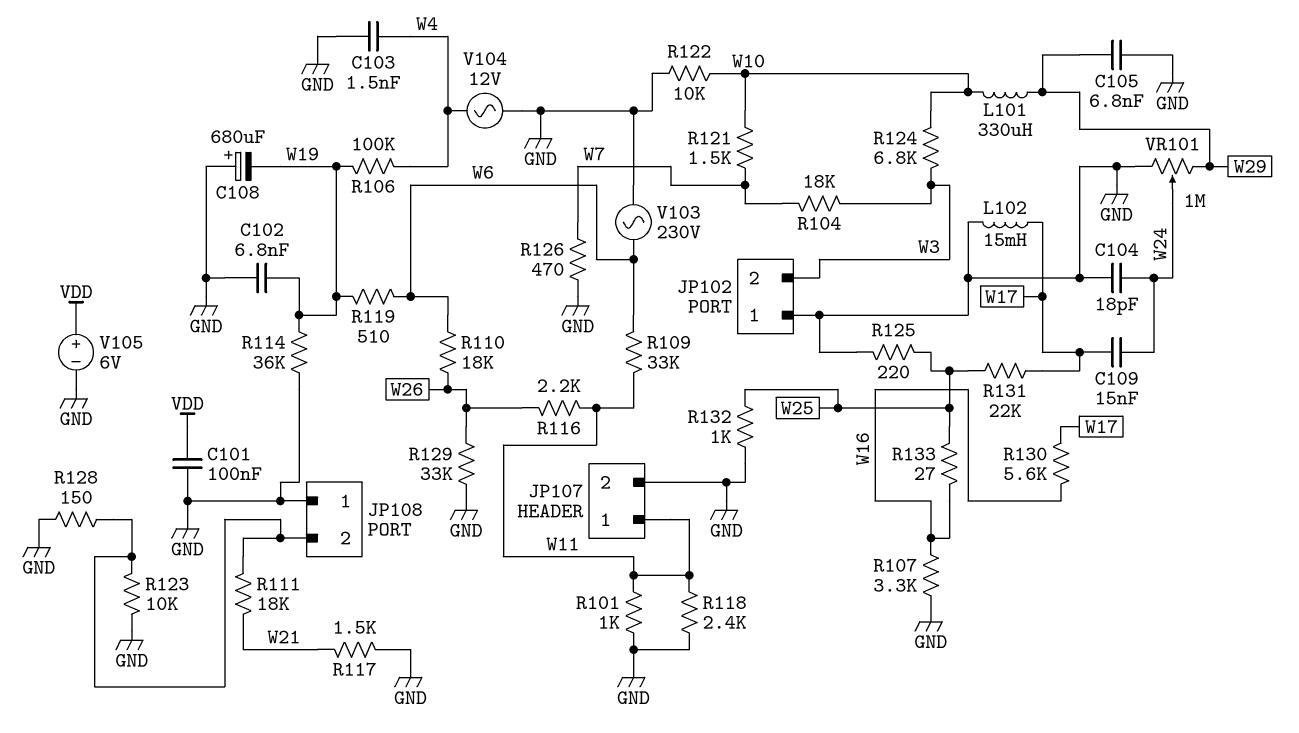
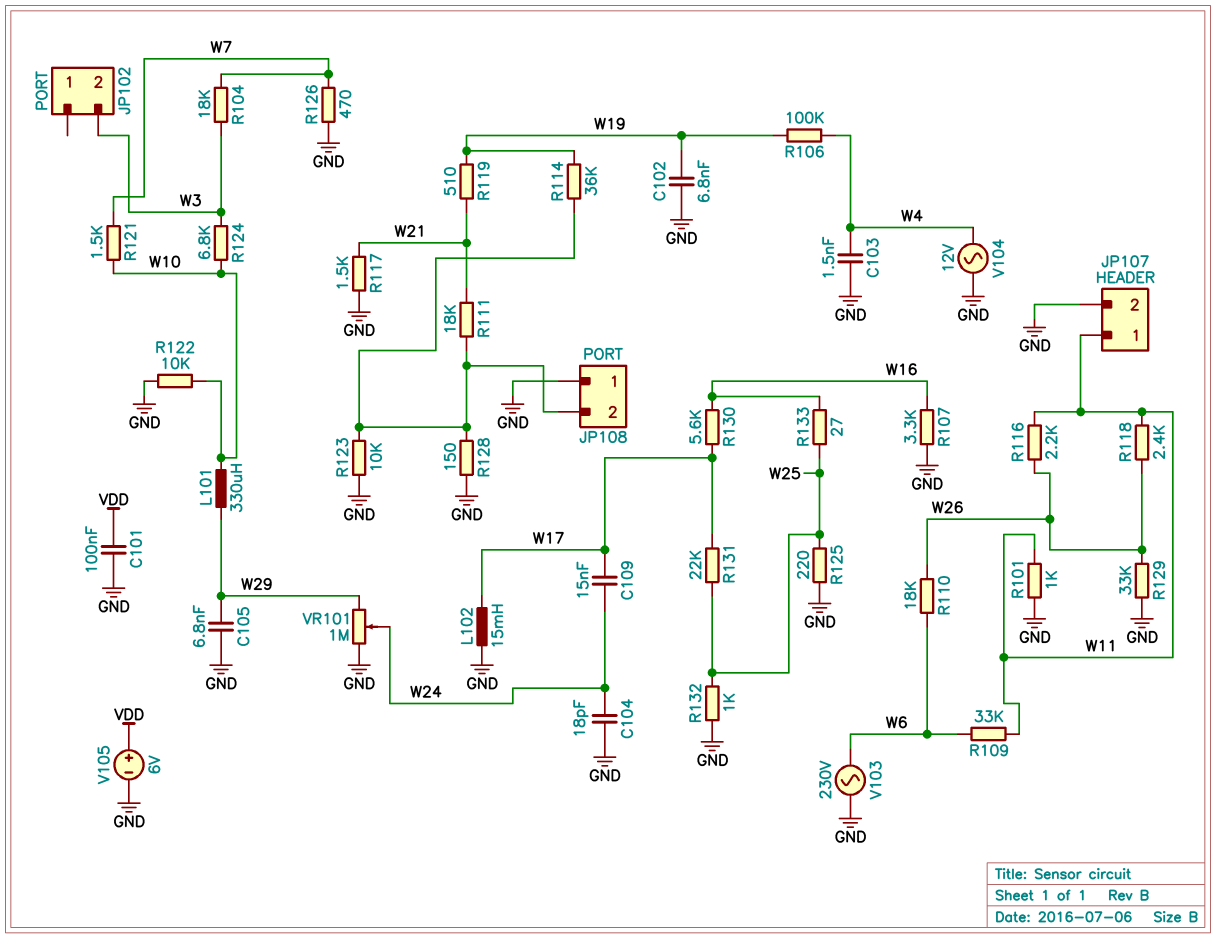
C108: 680uF (plus GND, minus W19) -> none
JP102 pin 1: GND -> none
R114: 36k (GND, W19) -> 36k (JP108/2, W19)
R118: 2.4k (GND, W11) -> 2.4k (W11, W26)
R119: 510 (W6, W19) -> 510 (W19, W21)

